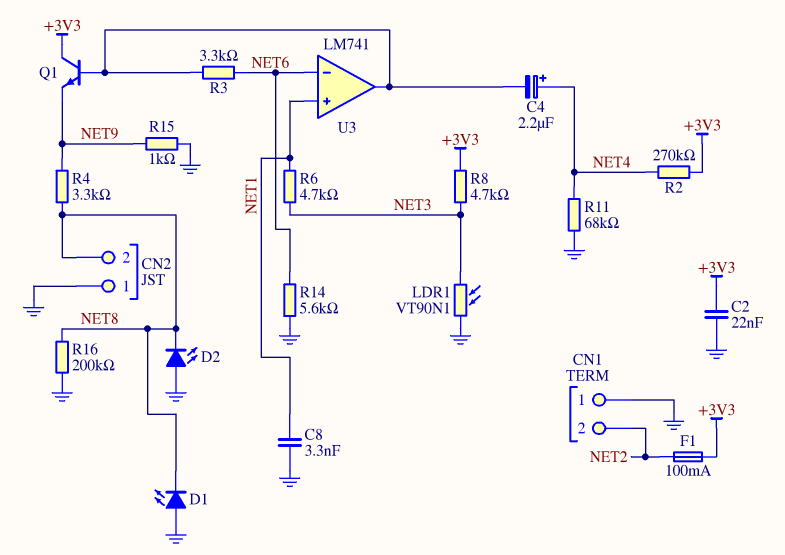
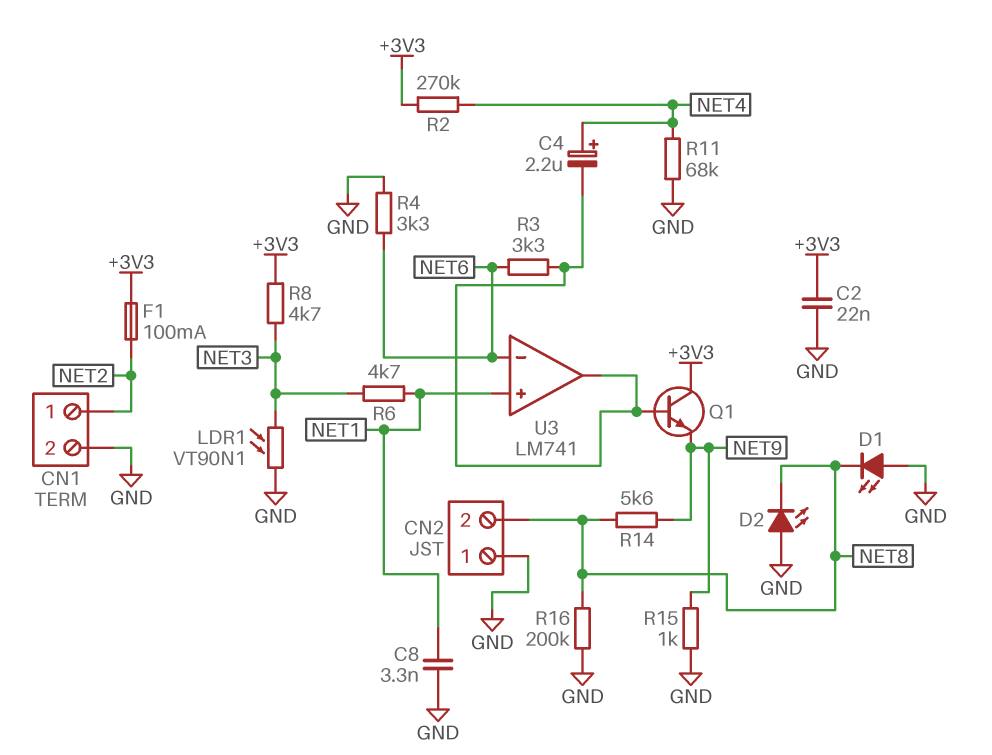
CN1 pin 1: GND -> NET2
CN1 pin 2: NET2 -> GND
R4: 3.3k (NET8, NET9) -> 3.3k (GND, NET6)
R14: 5.6k (GND, NET6) -> 5.6k (NET8, NET9)

